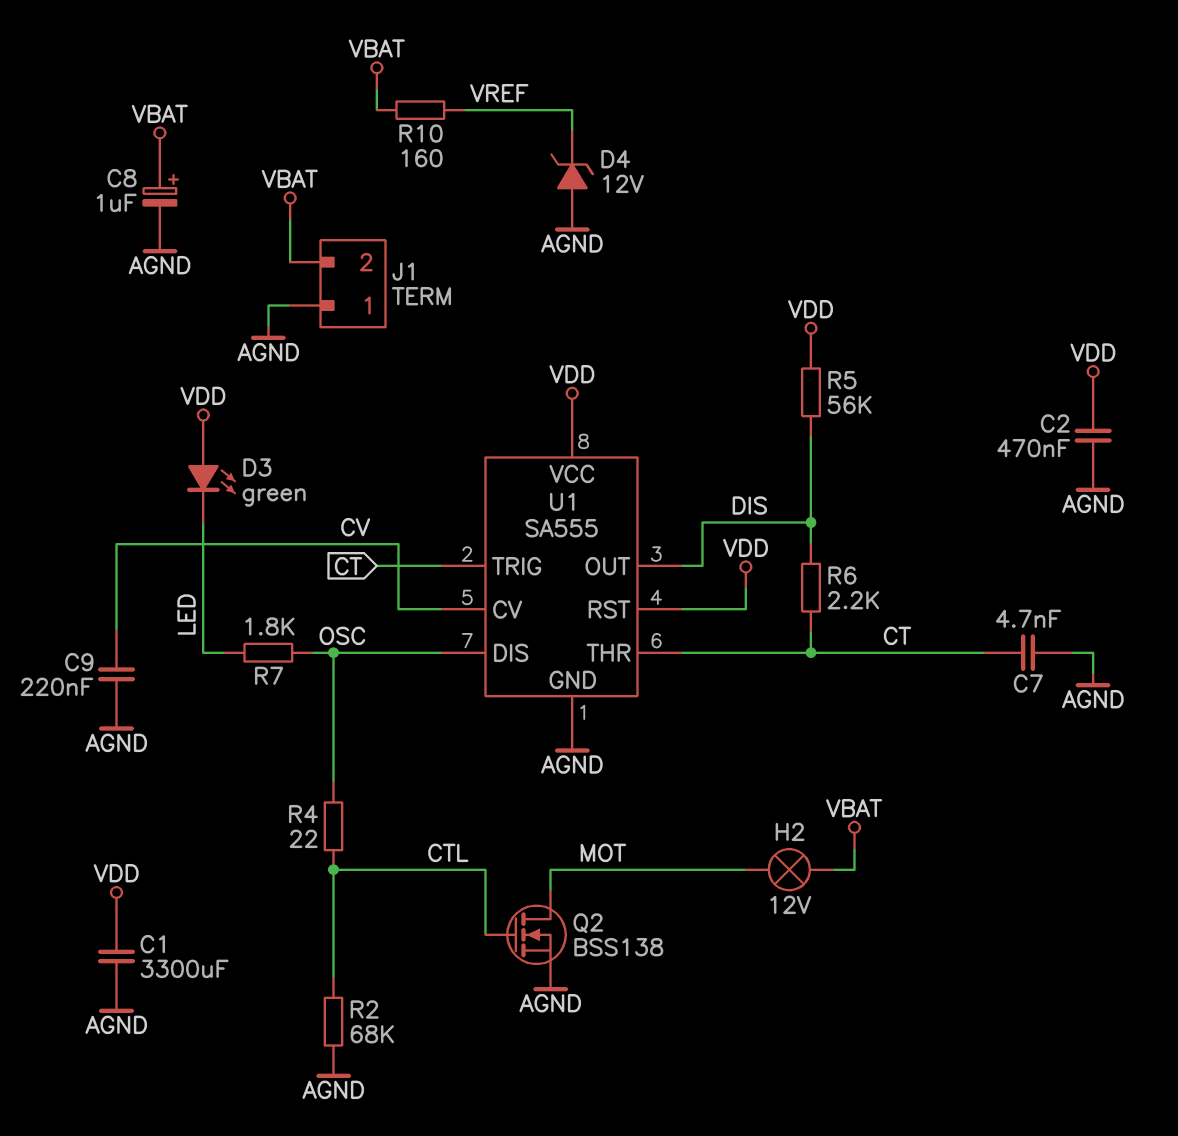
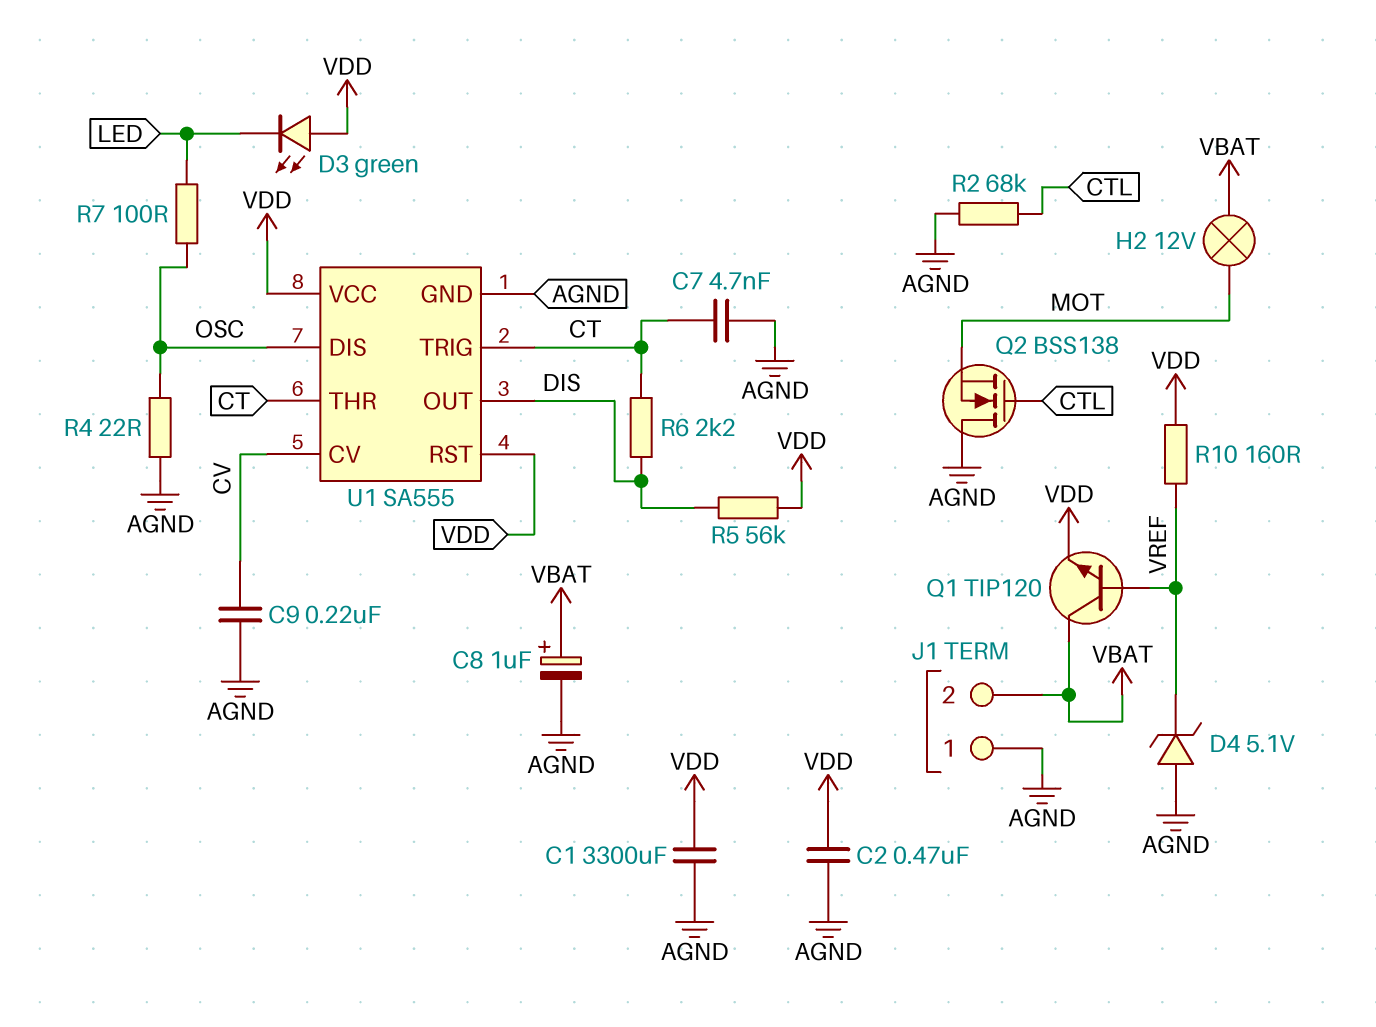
D4: zener 12V (A AGND, K VREF) -> zener 5.1V (A AGND, K VREF)
Q1: none -> NPN TIP120 (B VREF, C VBAT, E VDD)
Q2: NMOS BSS138 (G CTL, D MOT, S AGND) -> NMOS BSS138 (G CTL, D AGND, S MOT)
R4: 22 (CTL, OSC) -> 22 (AGND, OSC)
R7: 1.8k (LED, OSC) -> 100 (LED, OSC)
R10: 160 (VBAT, VREF) -> 160 (VDD, VREF)

